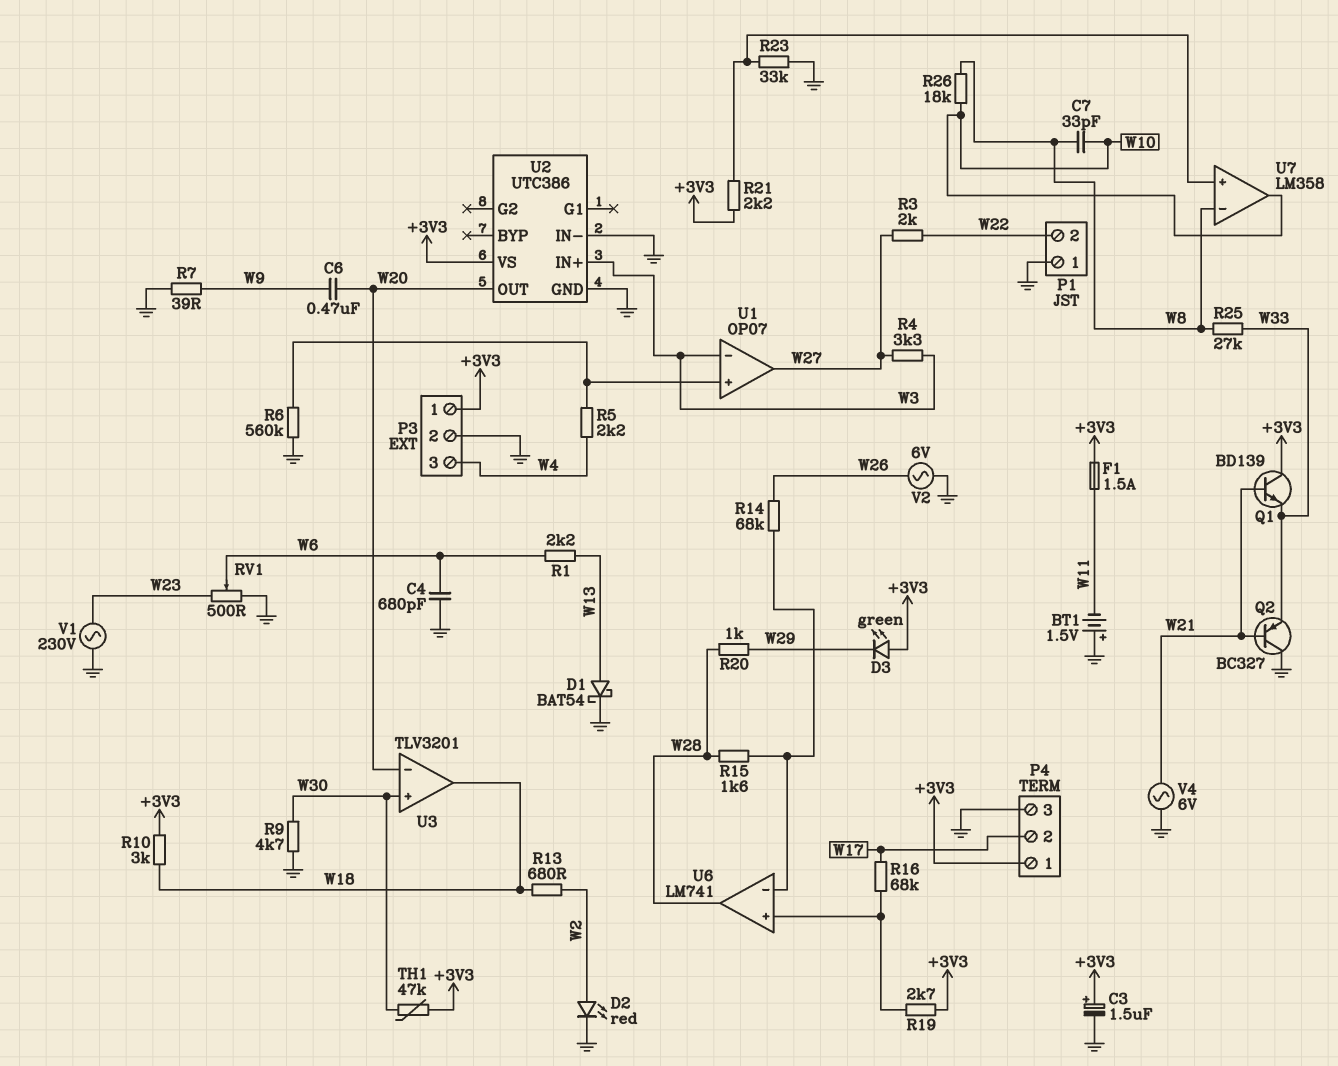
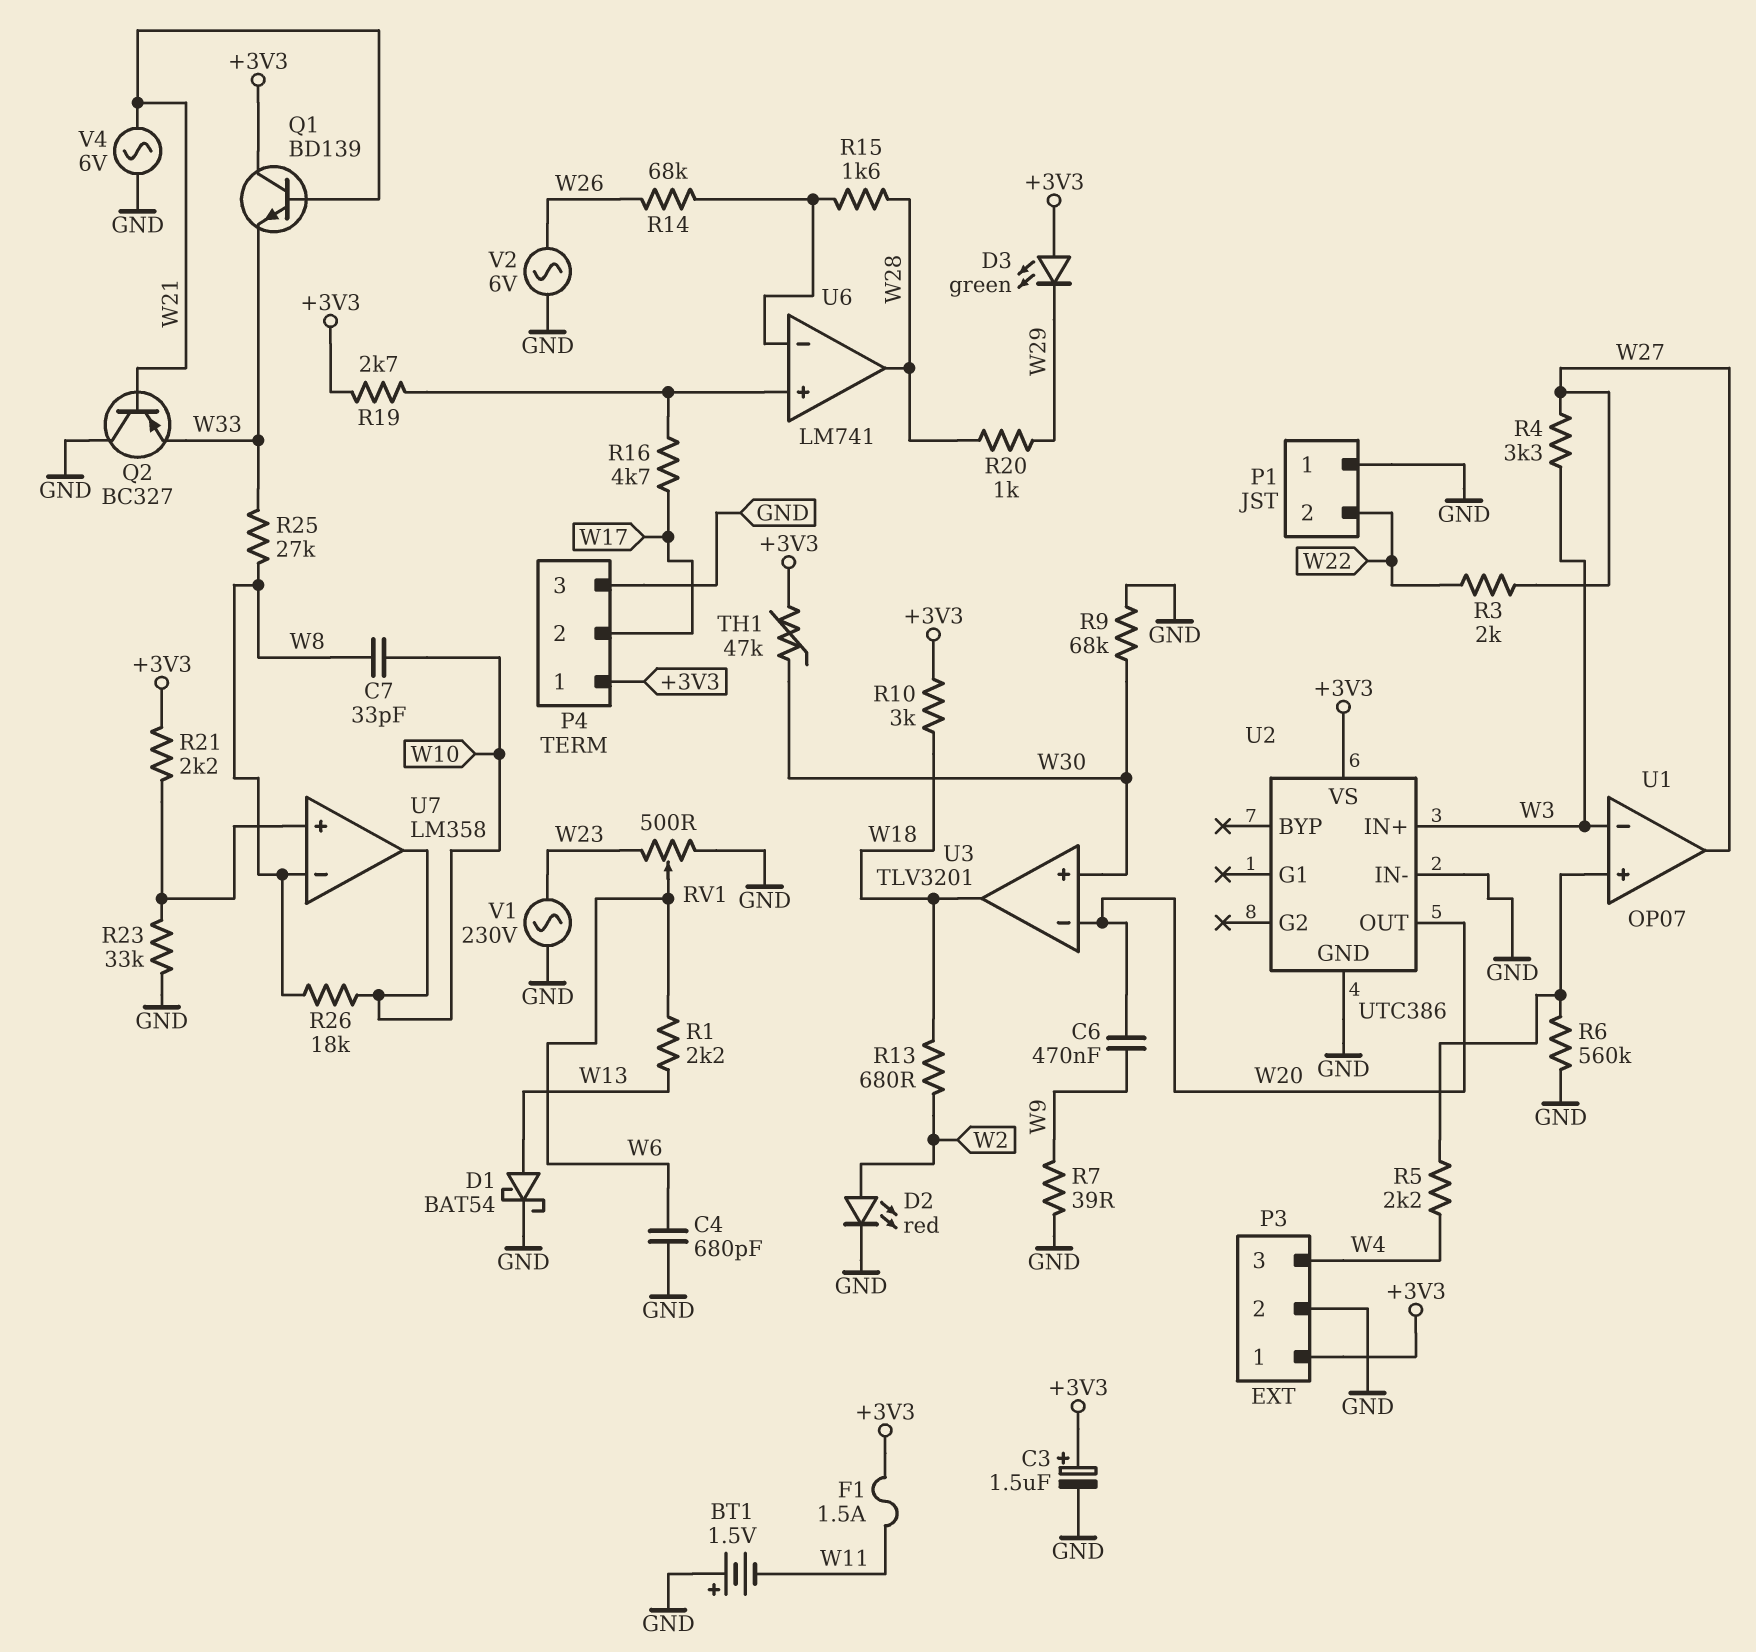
R9: 4.7k (GND, W30) -> 68k (GND, W30)
R16: 68k (U6/in+, W17) -> 4.7k (U6/in+, W17)

